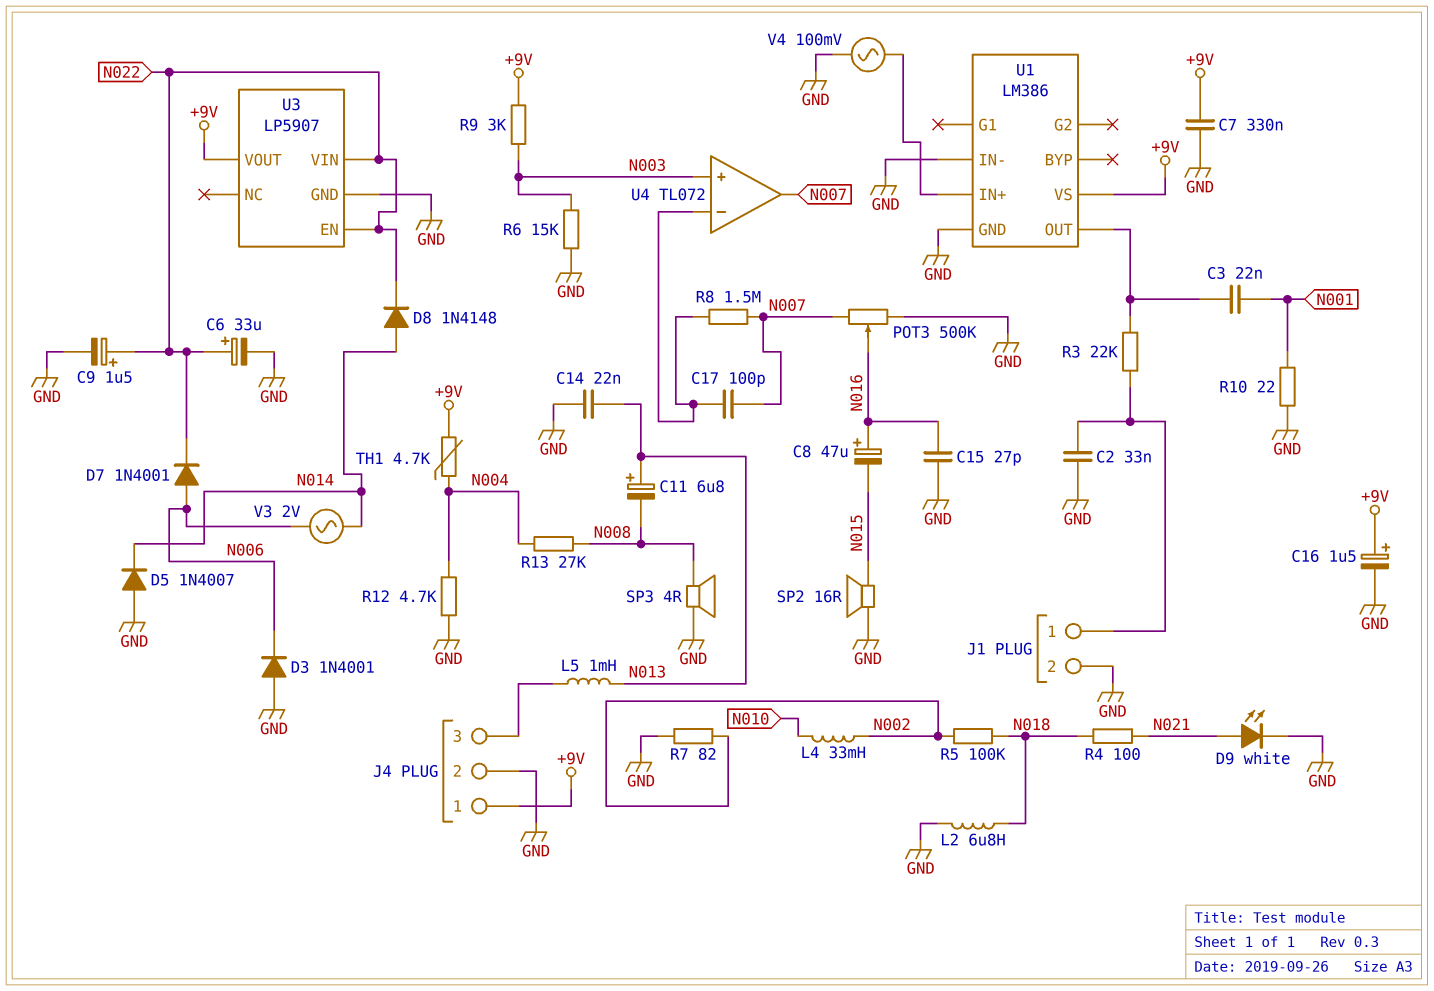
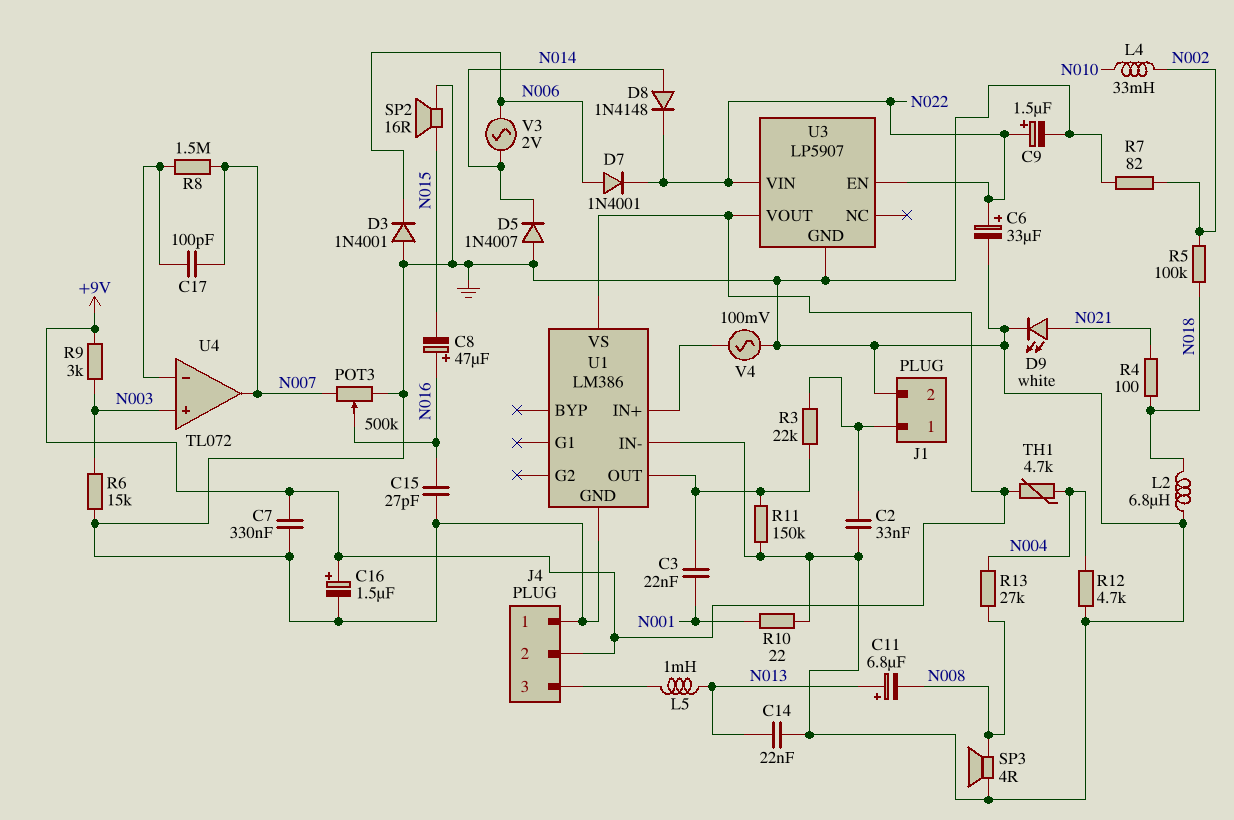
J4 pin 1: +9V -> GND
J4 pin 2: GND -> +9V
R11: none -> 150k (GND, U1/OUT)

